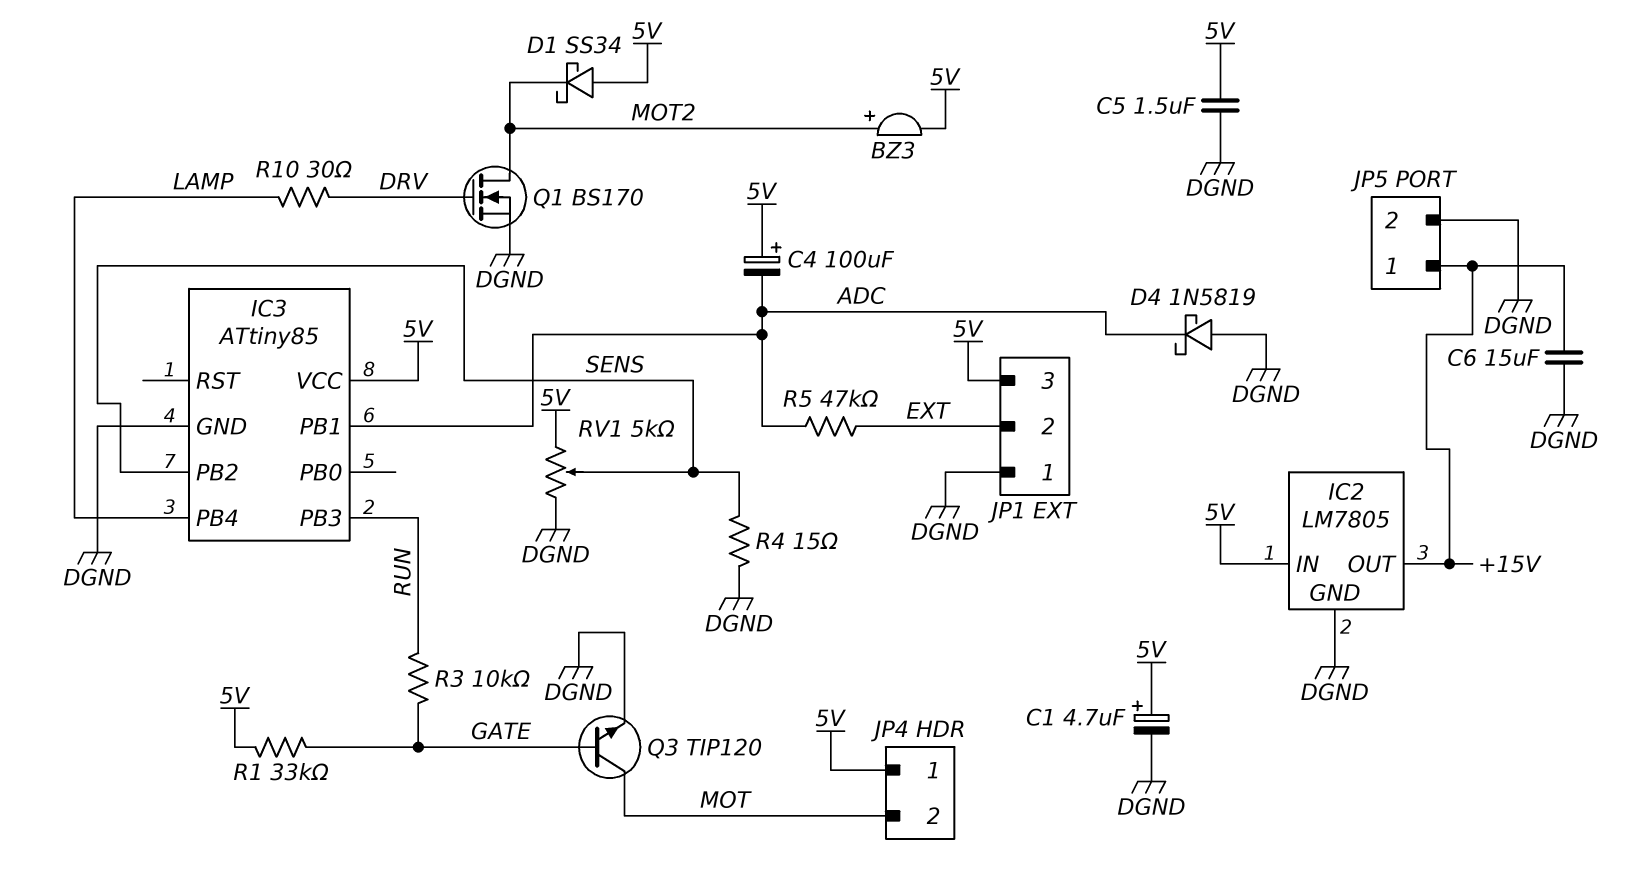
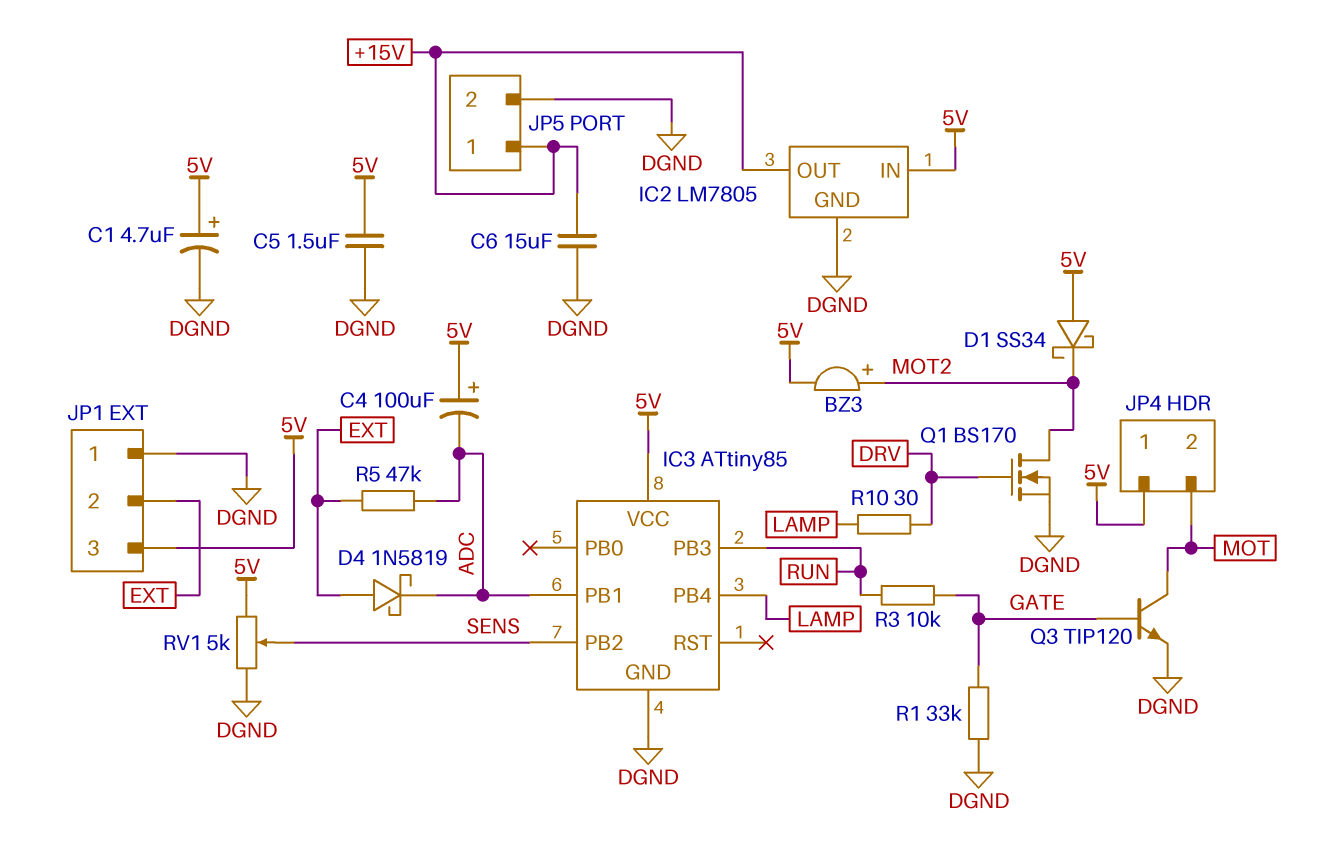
D4: schottky 1N5819 (A DGND, K ADC) -> schottky 1N5819 (A EXT, K ADC)
R1: 33k (5V, GATE) -> 33k (DGND, GATE)
R4: 15 (DGND, SENS) -> none

